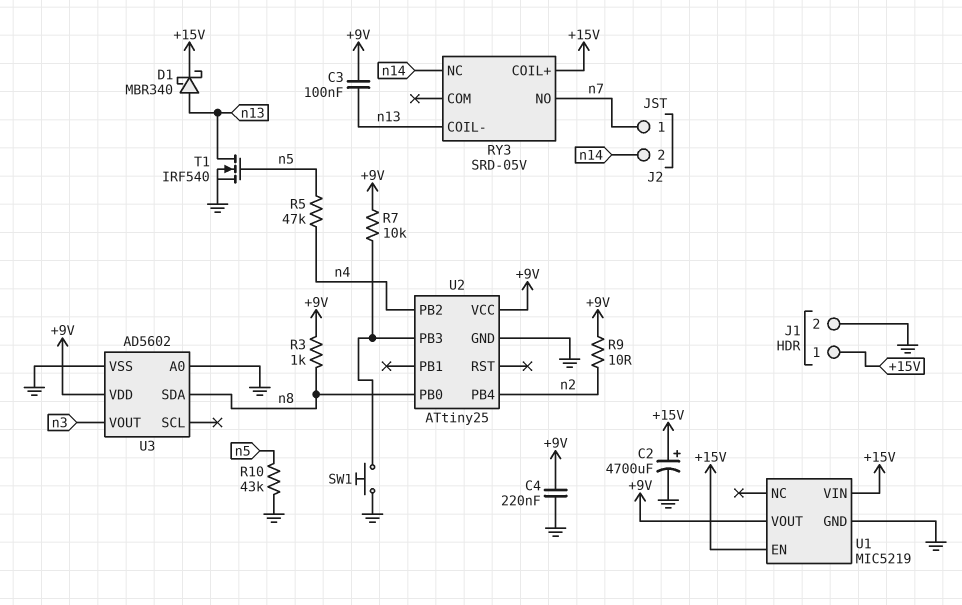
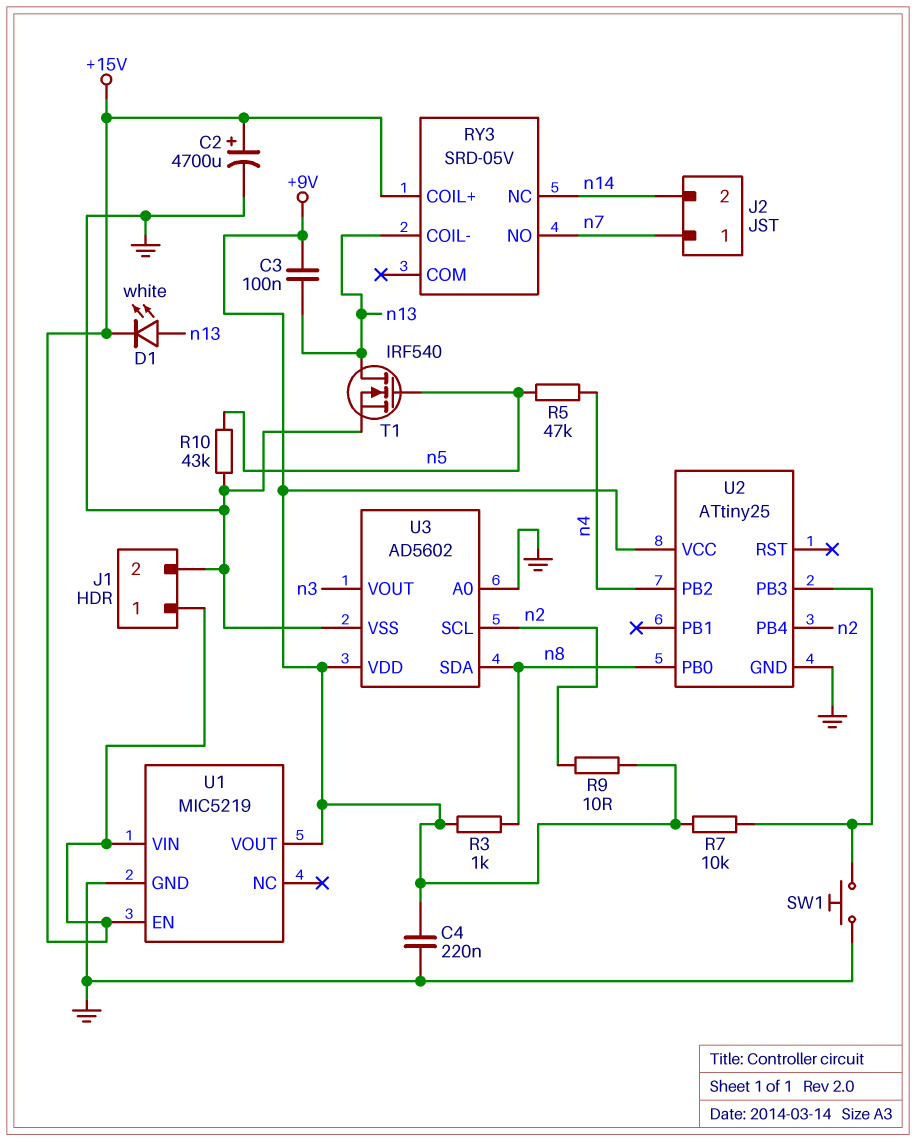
D1: schottky MBR340 (A n13, K +15V) -> LED white (A n13, K +15V)
U3 pin SCL: none -> n2

